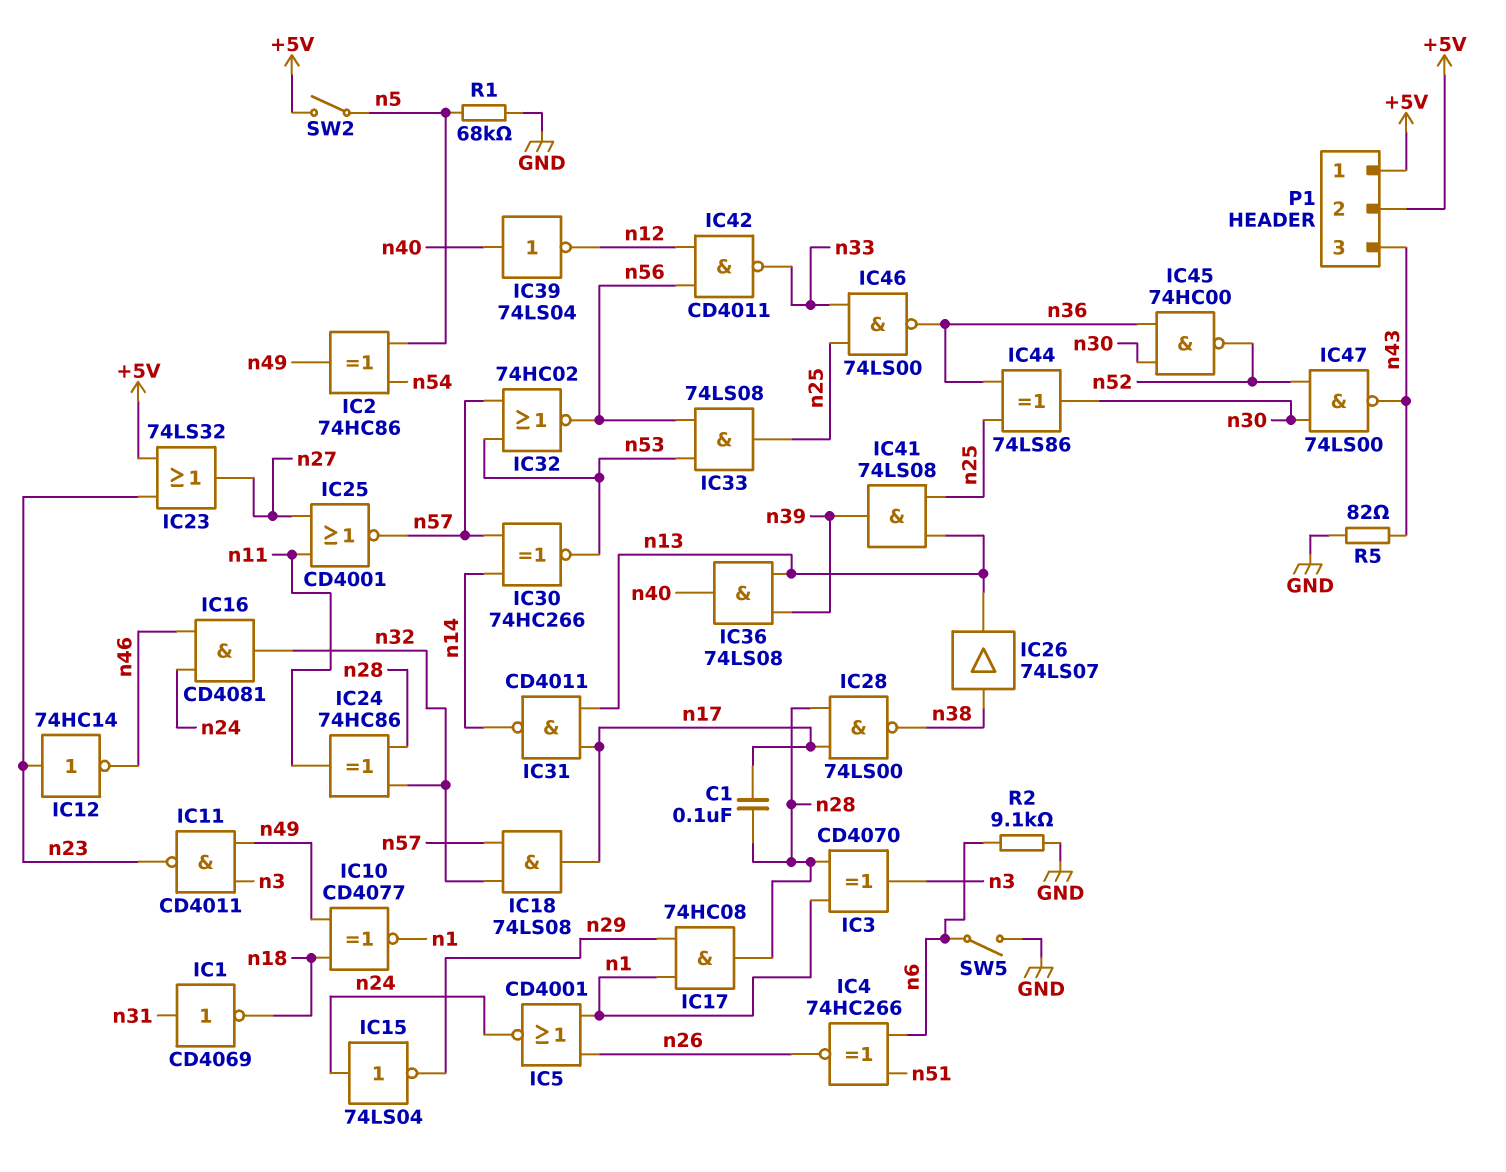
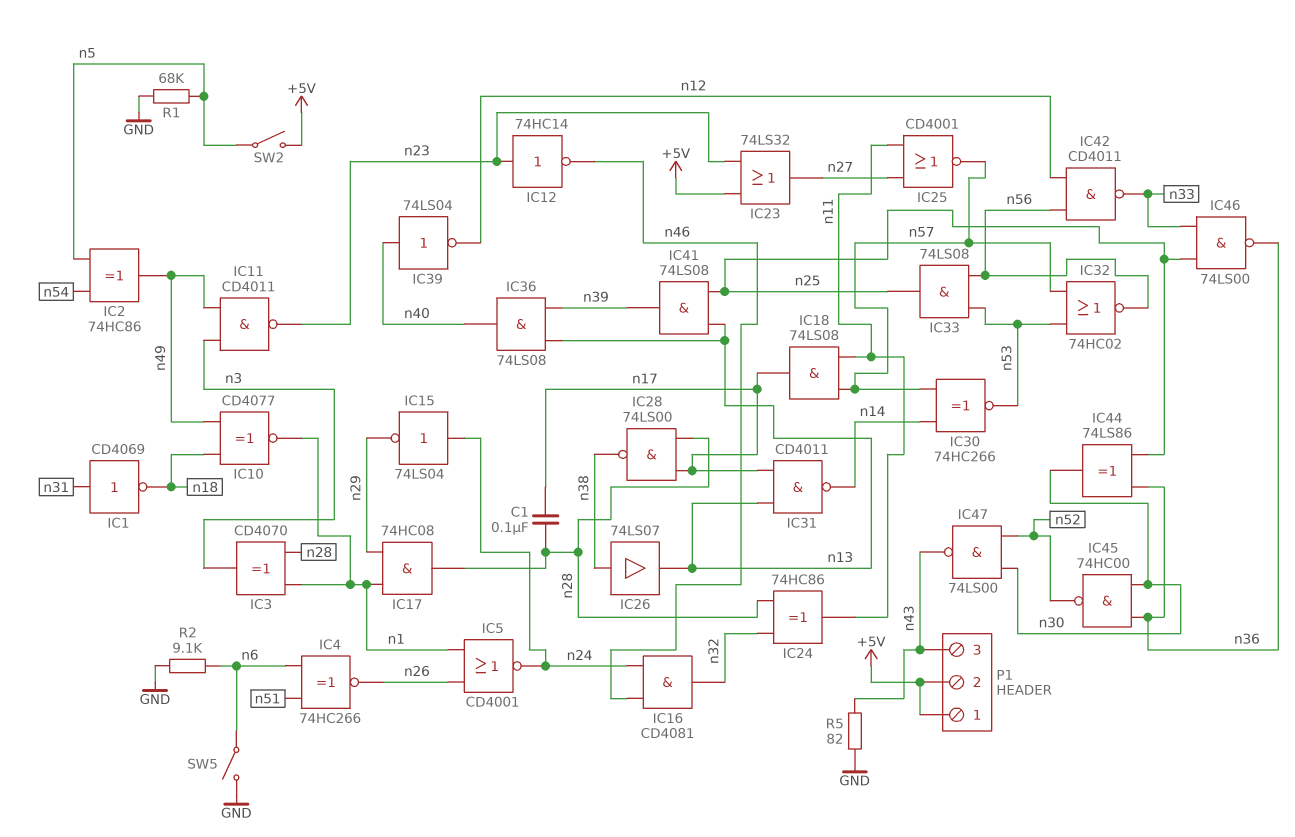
IC18: AND 74LS08 (in n32, in n57, out n17) -> AND 74LS08 (in n11, in n57, out n17)

